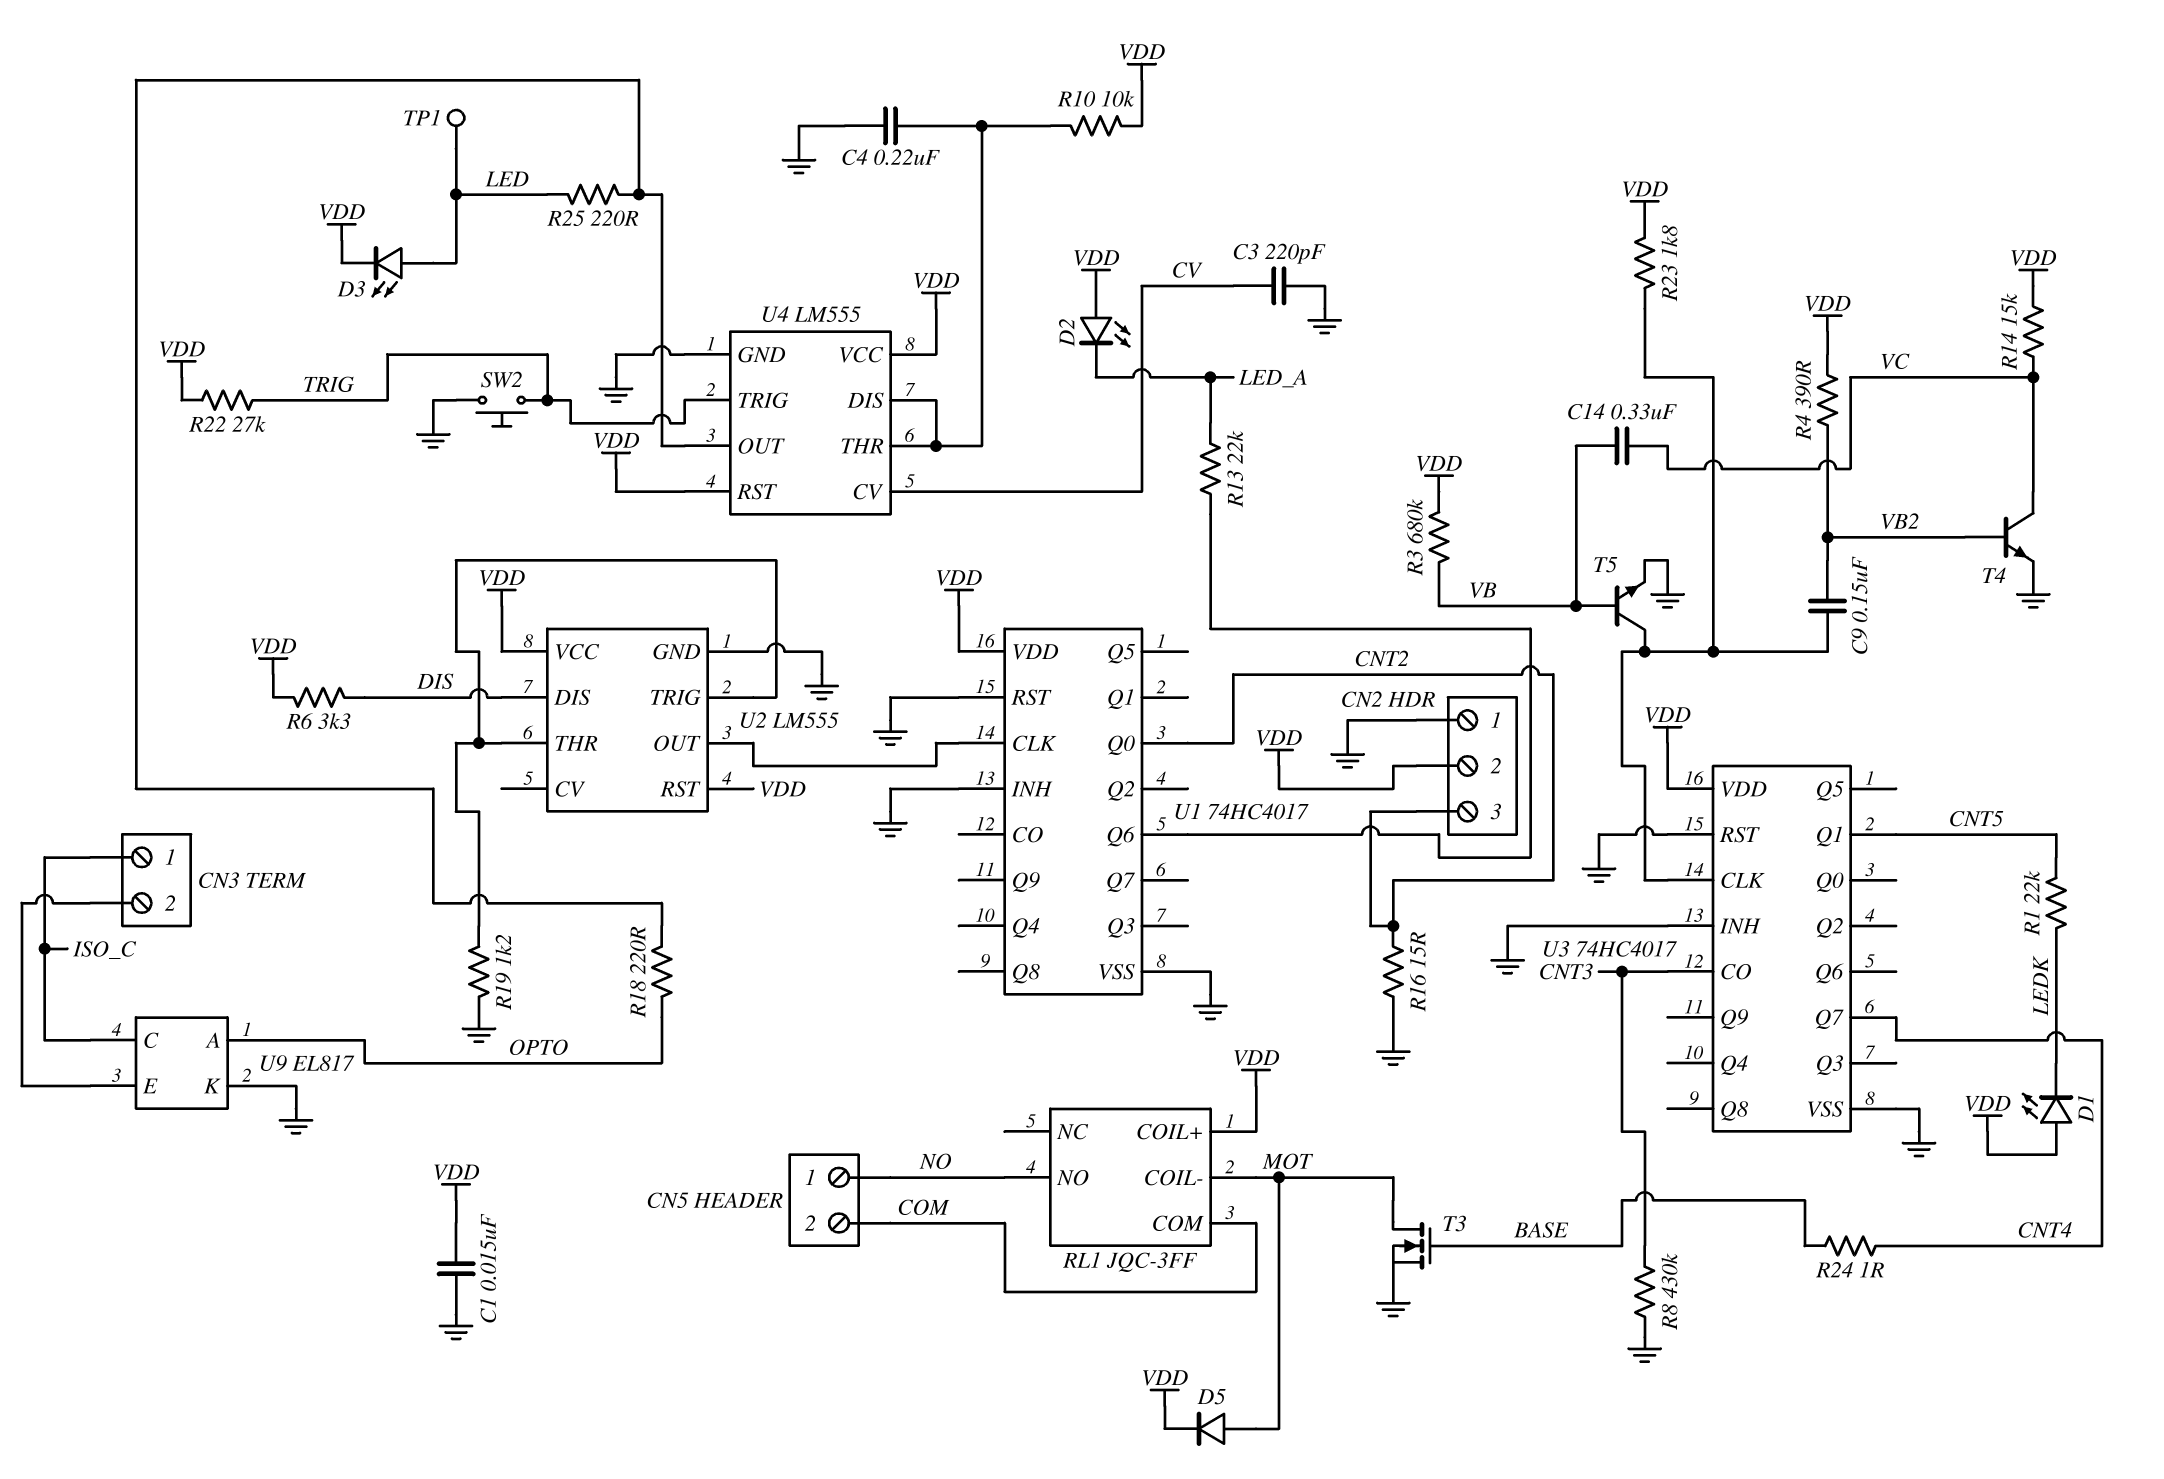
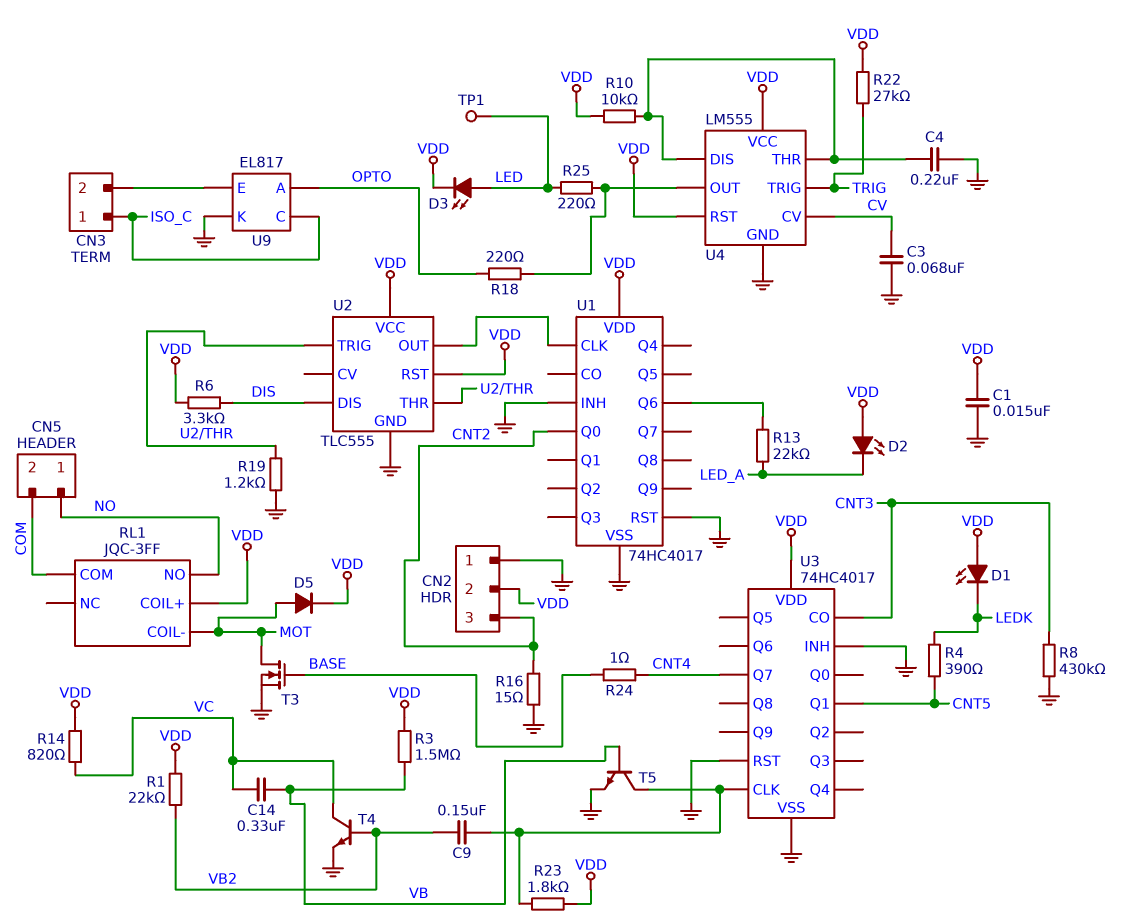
C3: 220pF (CV, GND) -> 68nF (CV, GND)
R1: 22k (CNT5, LEDK) -> 22k (VB2, VDD)
R3: 680k (VB, VDD) -> 1.5M (VB, VDD)
R4: 390 (VB2, VDD) -> 390 (CNT5, LEDK)
R14: 15k (VC, VDD) -> 820 (VC, VDD)
SW2: button (GND, TRIG) -> none
U2: LM555 -> TLC555

